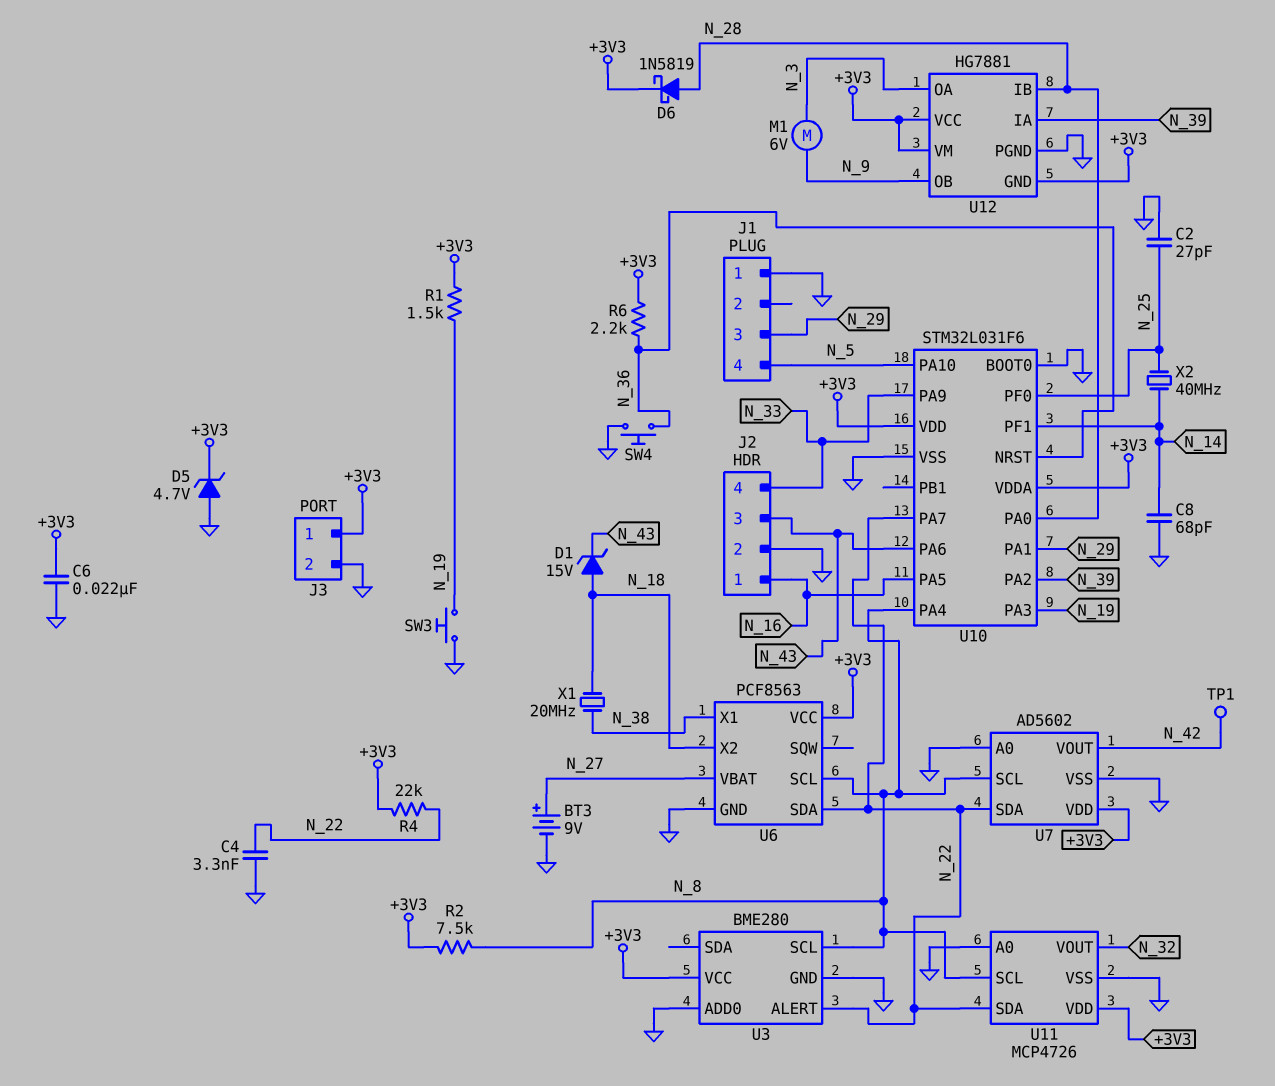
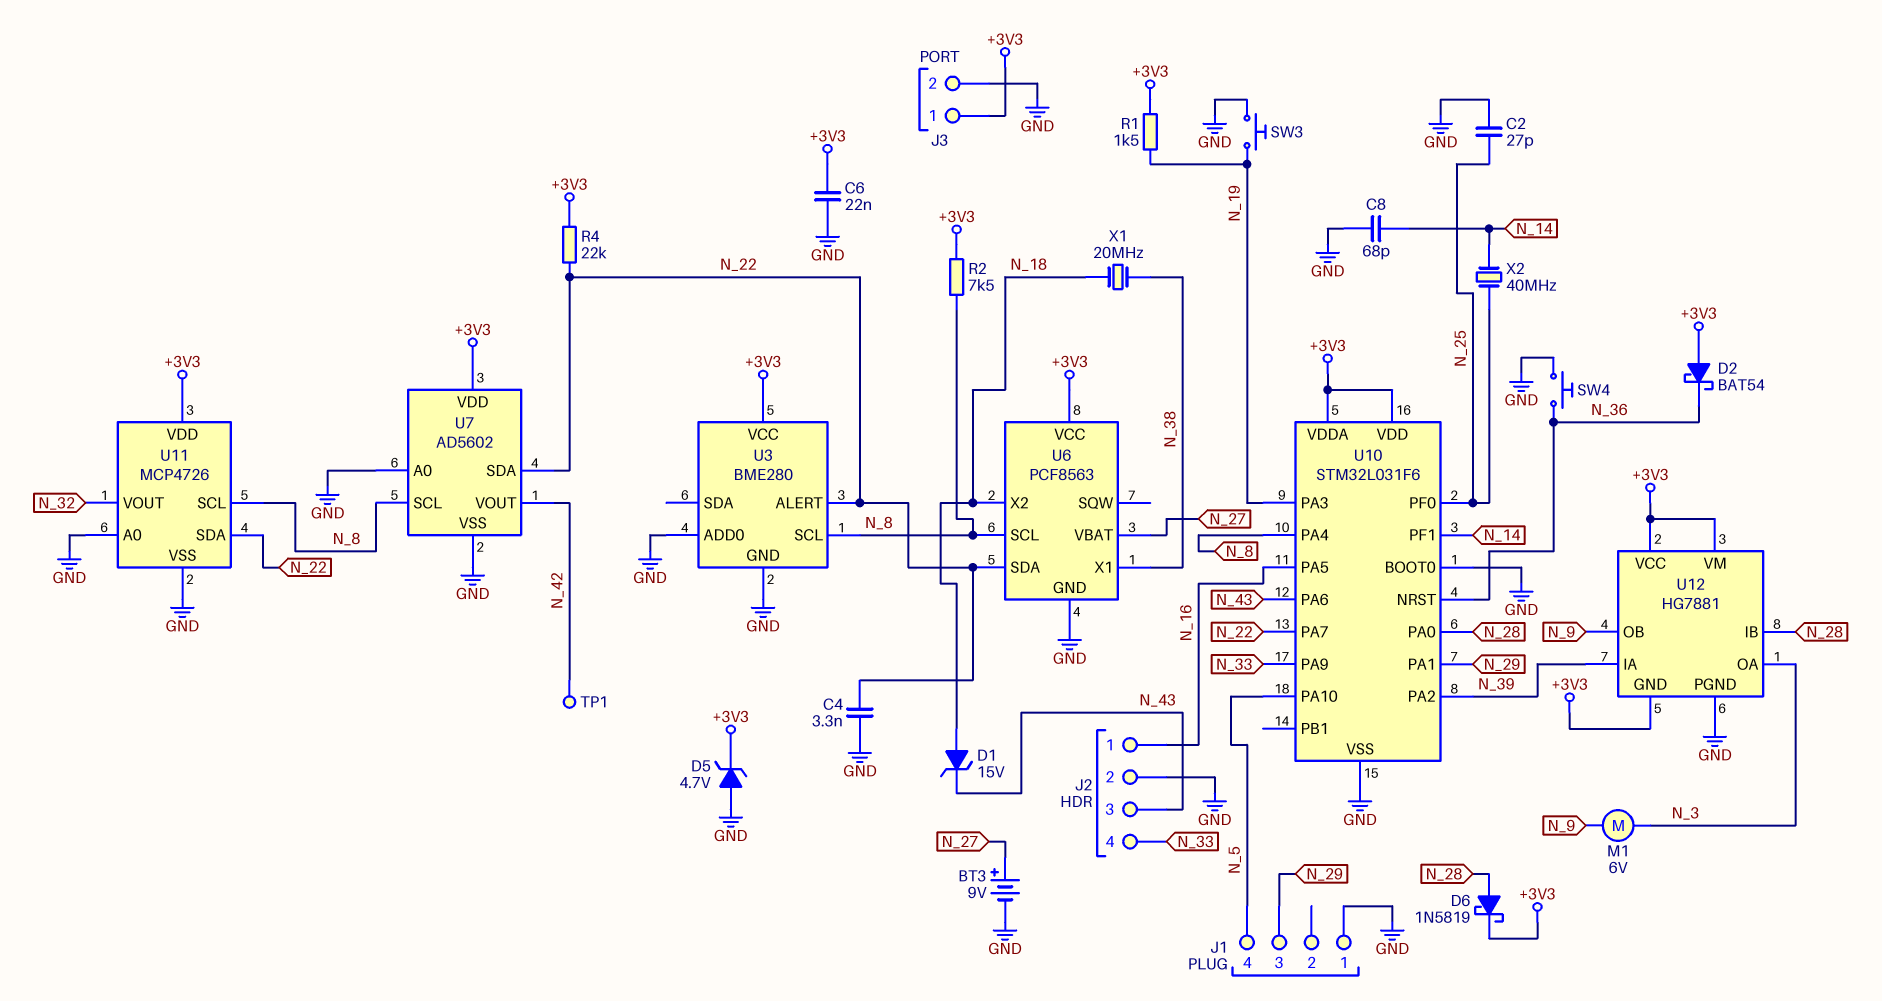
D2: none -> schottky BAT54 (A +3V3, K N_36)
R6: 2.2k (+3V3, N_36) -> none

